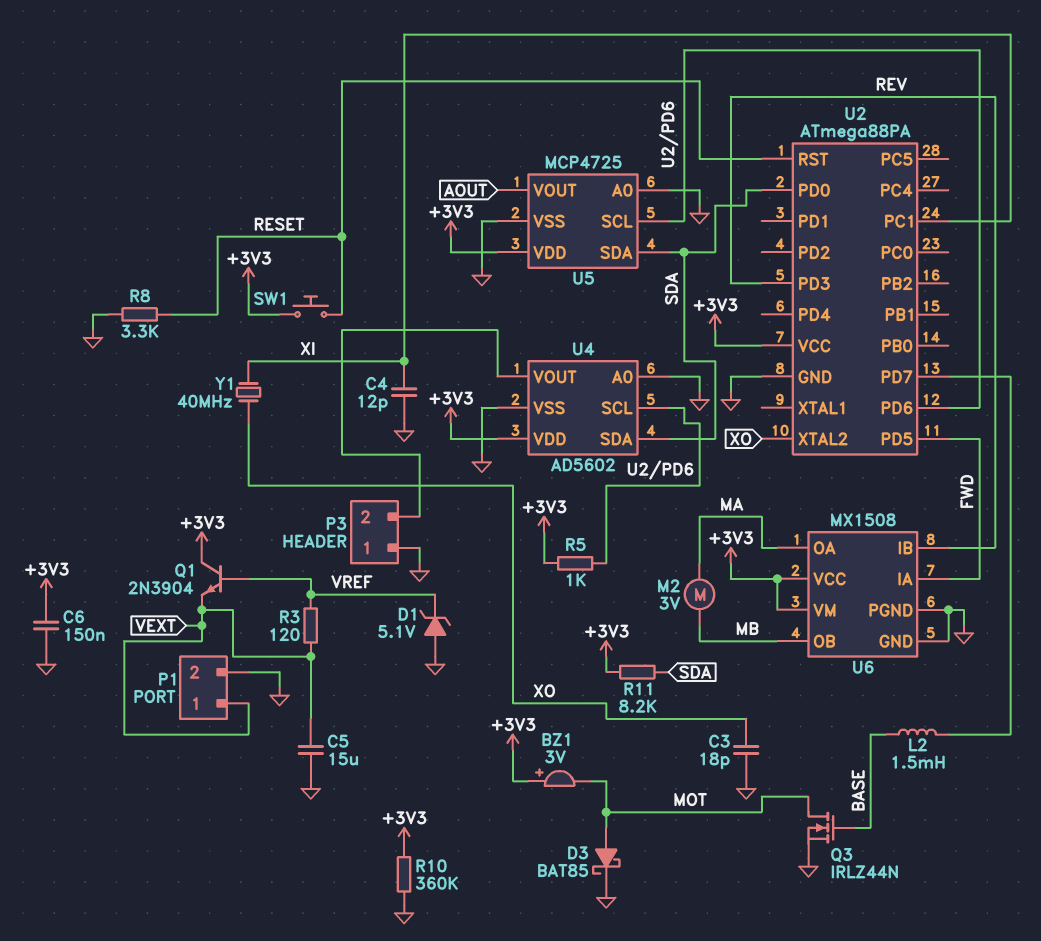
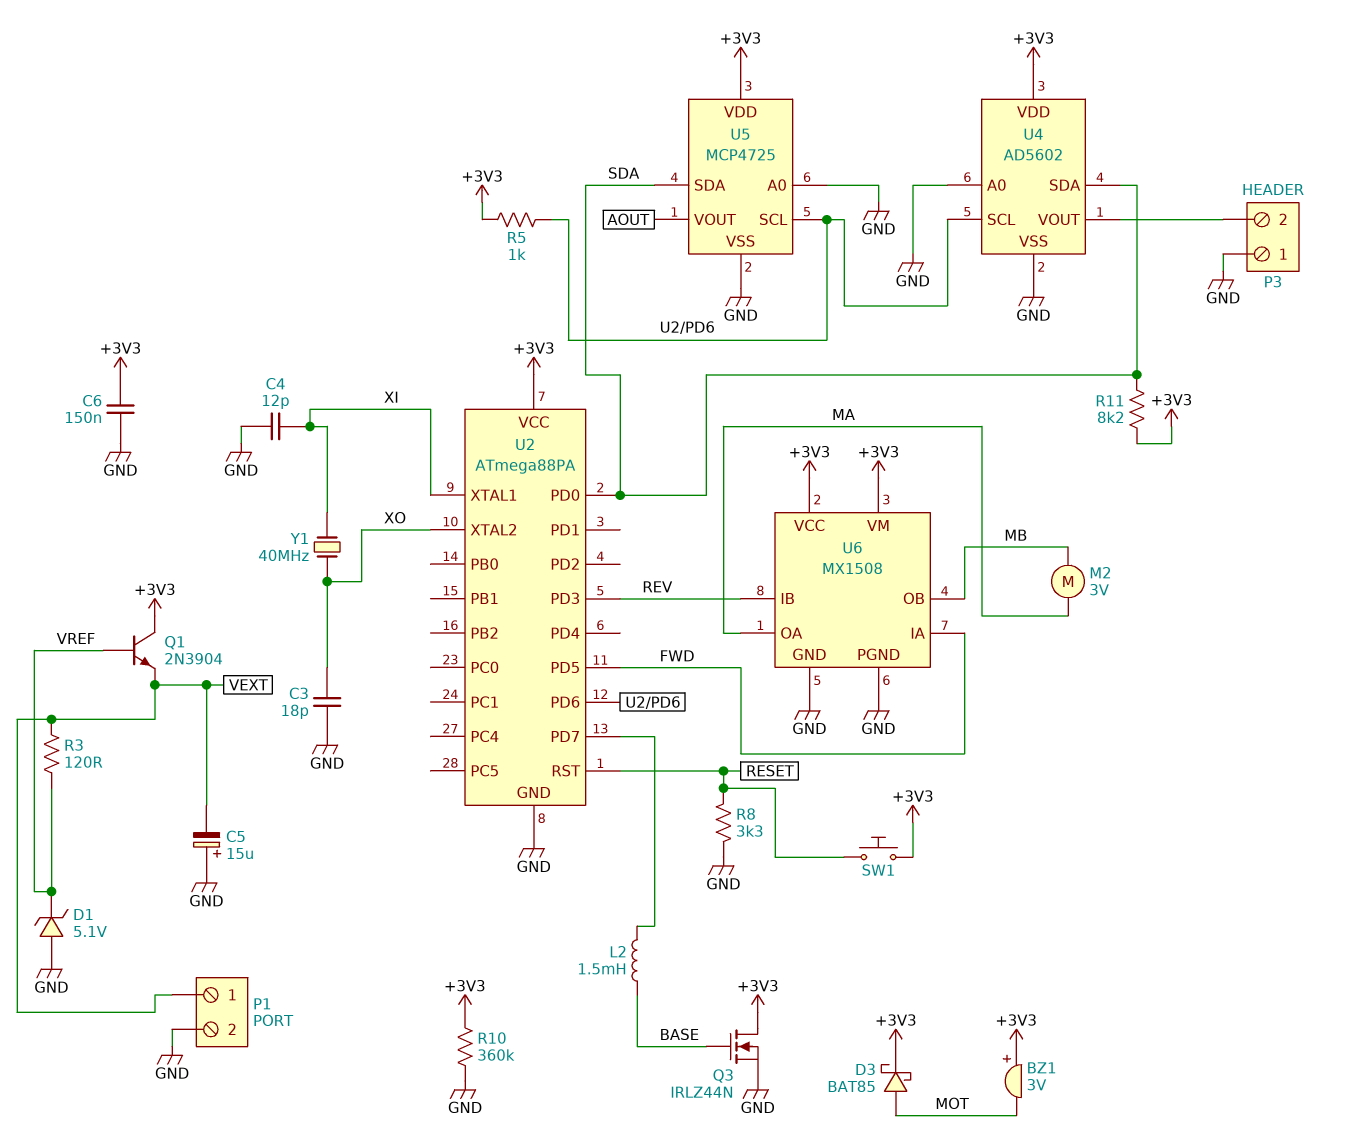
C5: 15uF (GND, VEXT) -> 15uF (plus GND, minus VEXT)
D3: schottky BAT85 (A MOT, K GND) -> schottky BAT85 (A MOT, K +3V3)
Q3: NMOS IRLZ44N (G BASE, D MOT, S GND) -> NMOS IRLZ44N (G BASE, D +3V3, S GND)
U2 pin PC1: XI -> none
U2 pin XTAL1: none -> XI

